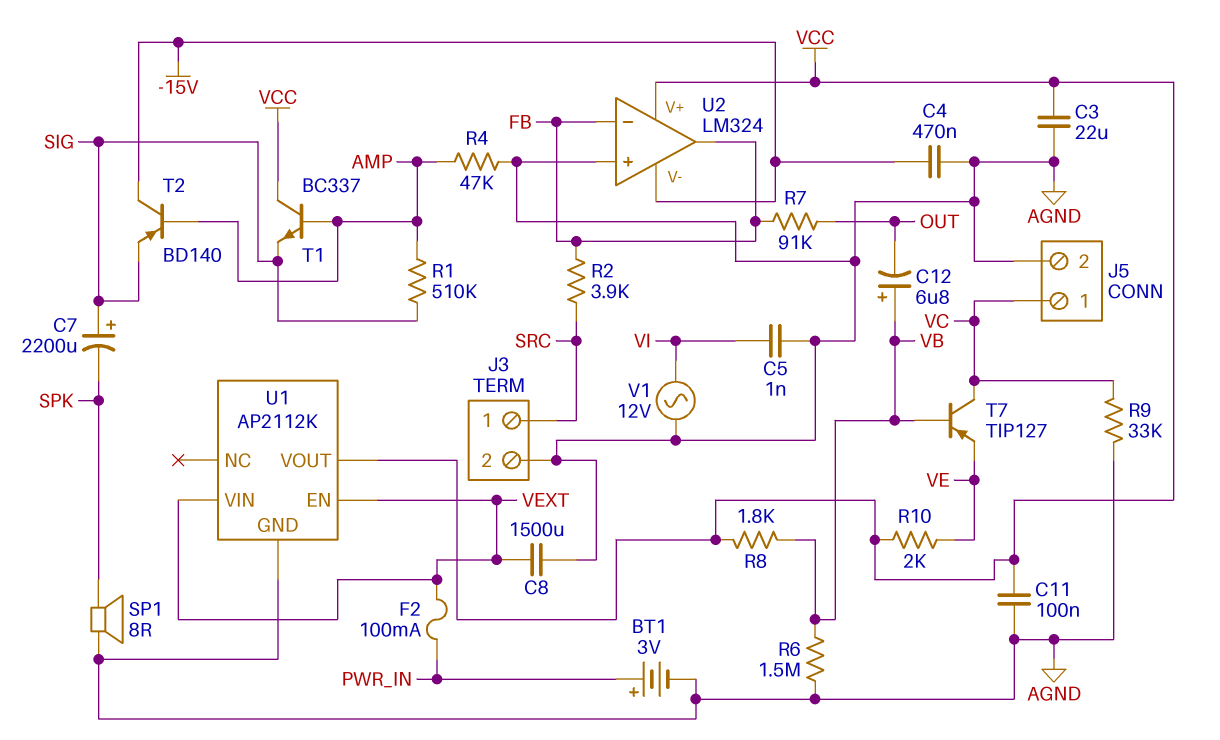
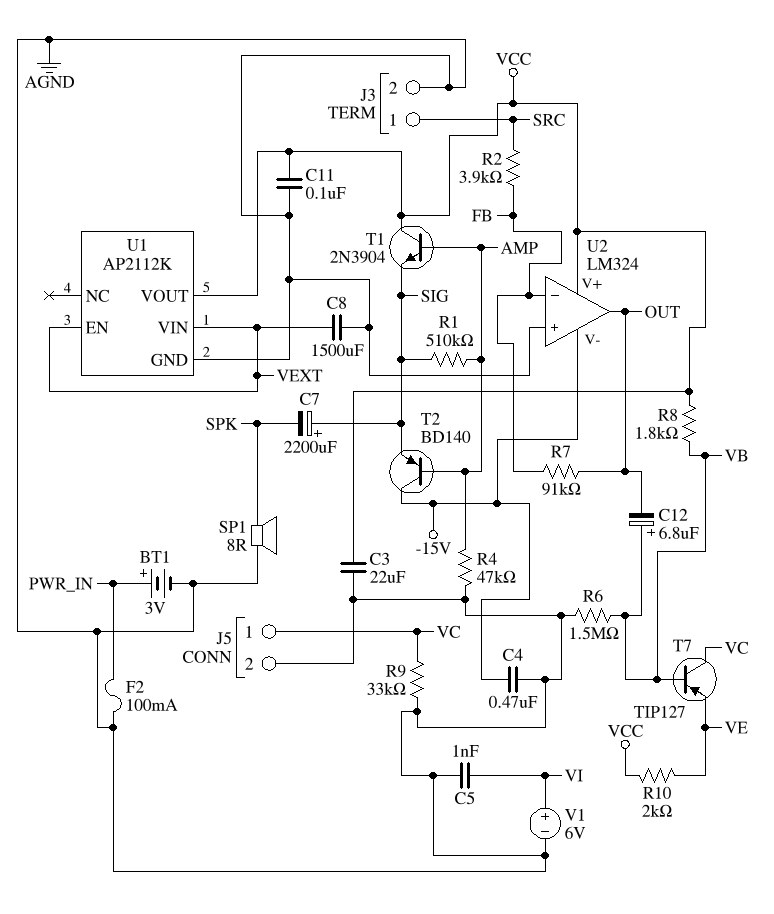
F2: 100mA (PWR_IN, VEXT) -> 100mA (AGND, PWR_IN)
T1: NPN BC337 (B AMP, C VCC, E SIG) -> NPN 2N3904 (B AMP, C VCC, E SIG)
U2 pin out: FB -> OUT
V1: AC 12V (AGND, VI) -> 6V (plus VI, minus AGND)

